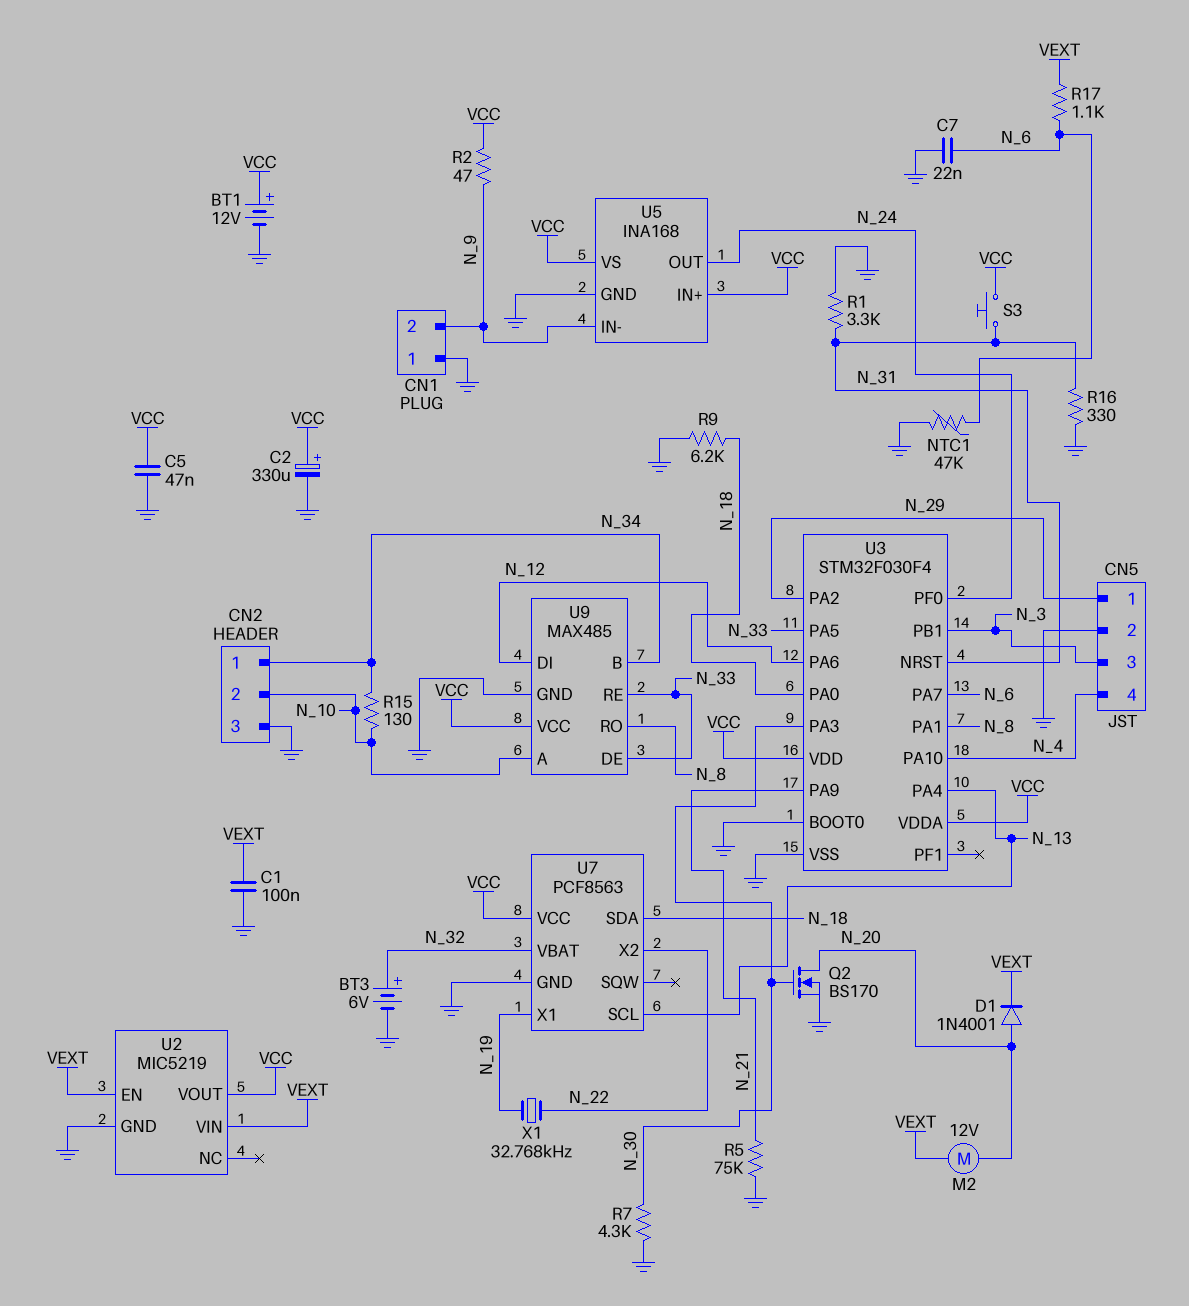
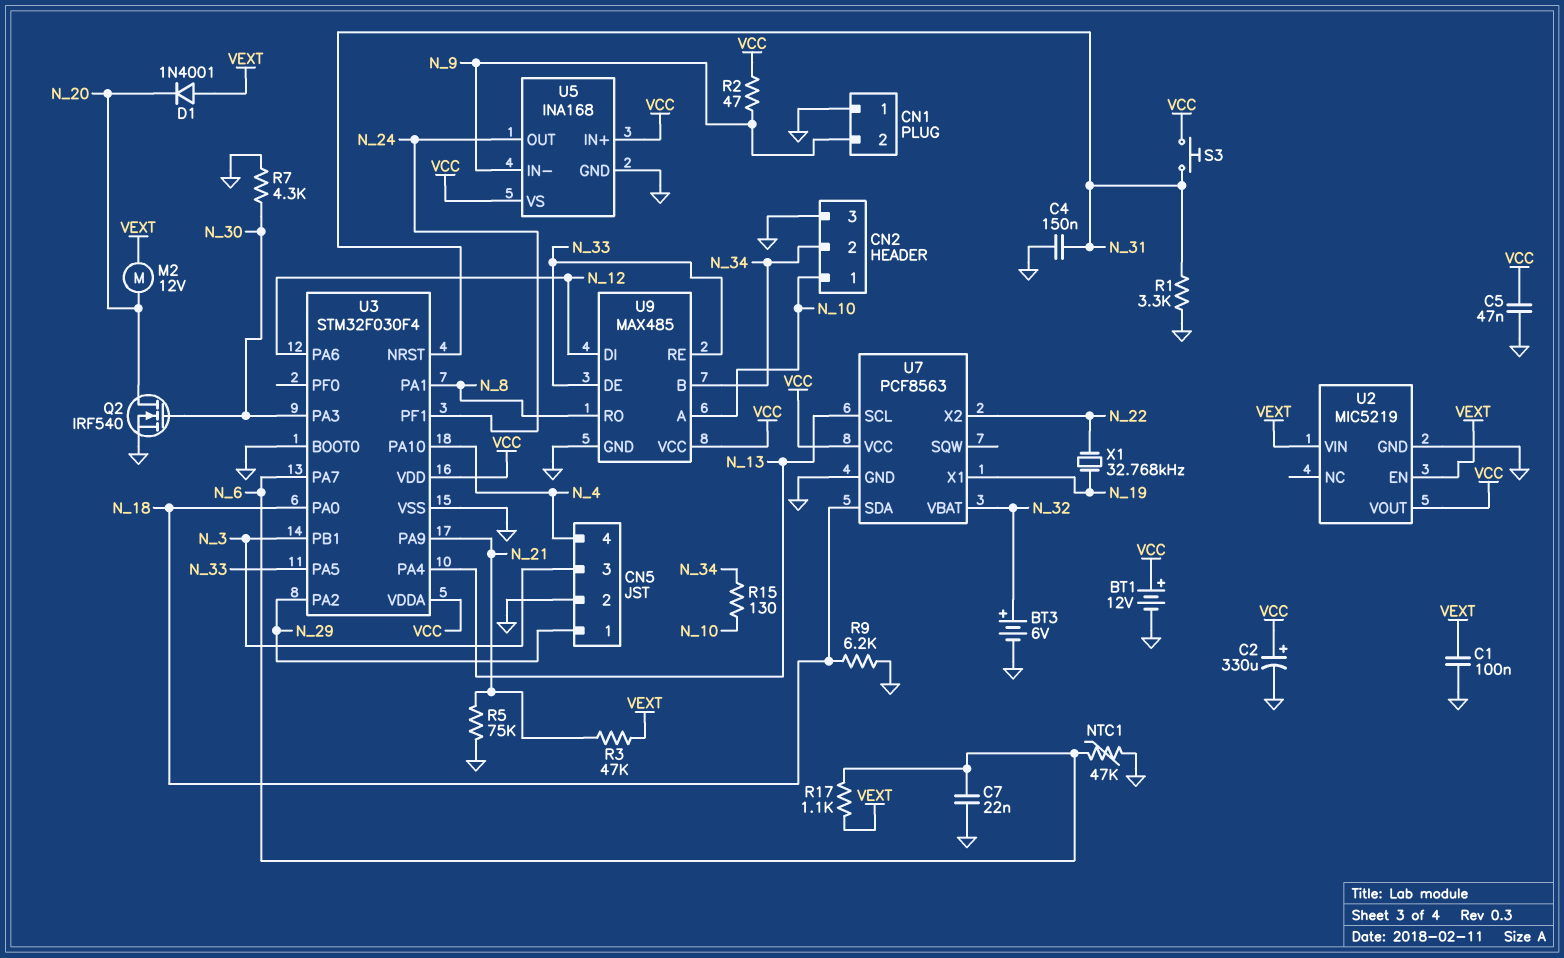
C4: none -> 150nF (GND, N_31)
CN2 pin 1: N_34 -> N_10
CN2 pin 2: N_10 -> N_34
D1: diode 1N4001 (A N_20, K VEXT) -> diode 1N4001 (A VEXT, K N_20)
Q2: NMOS BS170 (G N_30, D N_20, S GND) -> NMOS IRF540 (G N_30, D N_20, S GND)
R3: none -> 47k (N_21, VEXT)
R16: 330 (GND, N_31) -> none
U3 pin PF0: N_24 -> none
U3 pin PF1: none -> N_24

